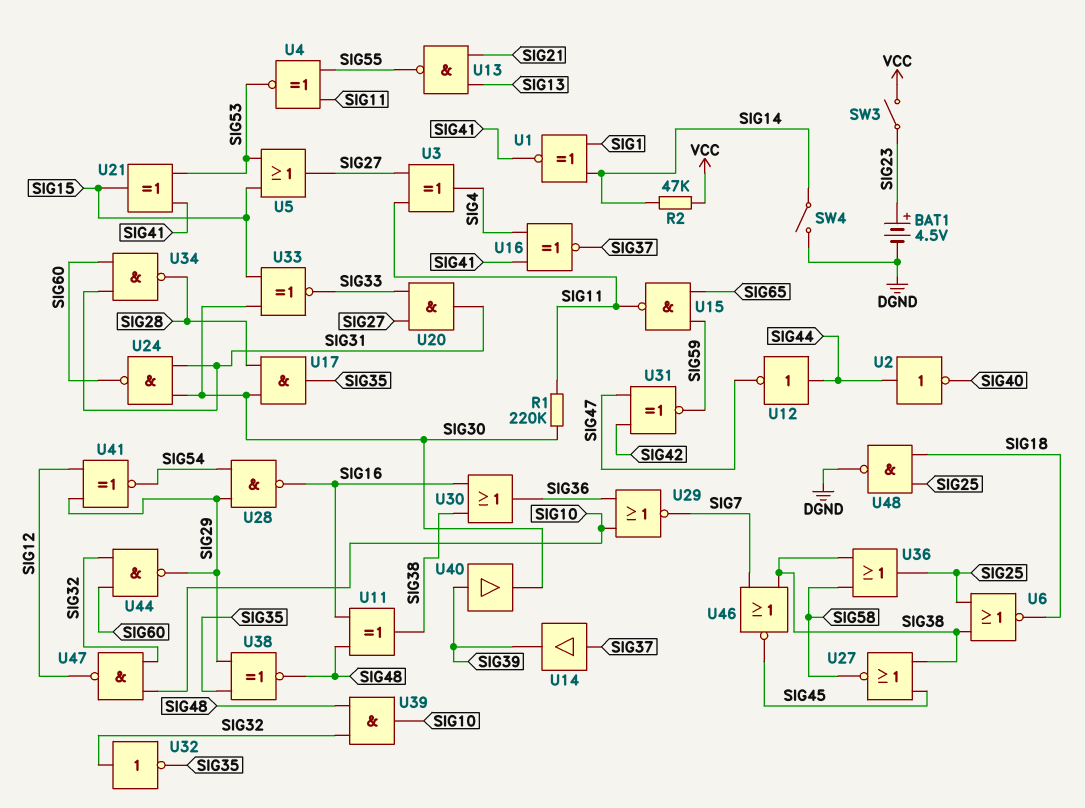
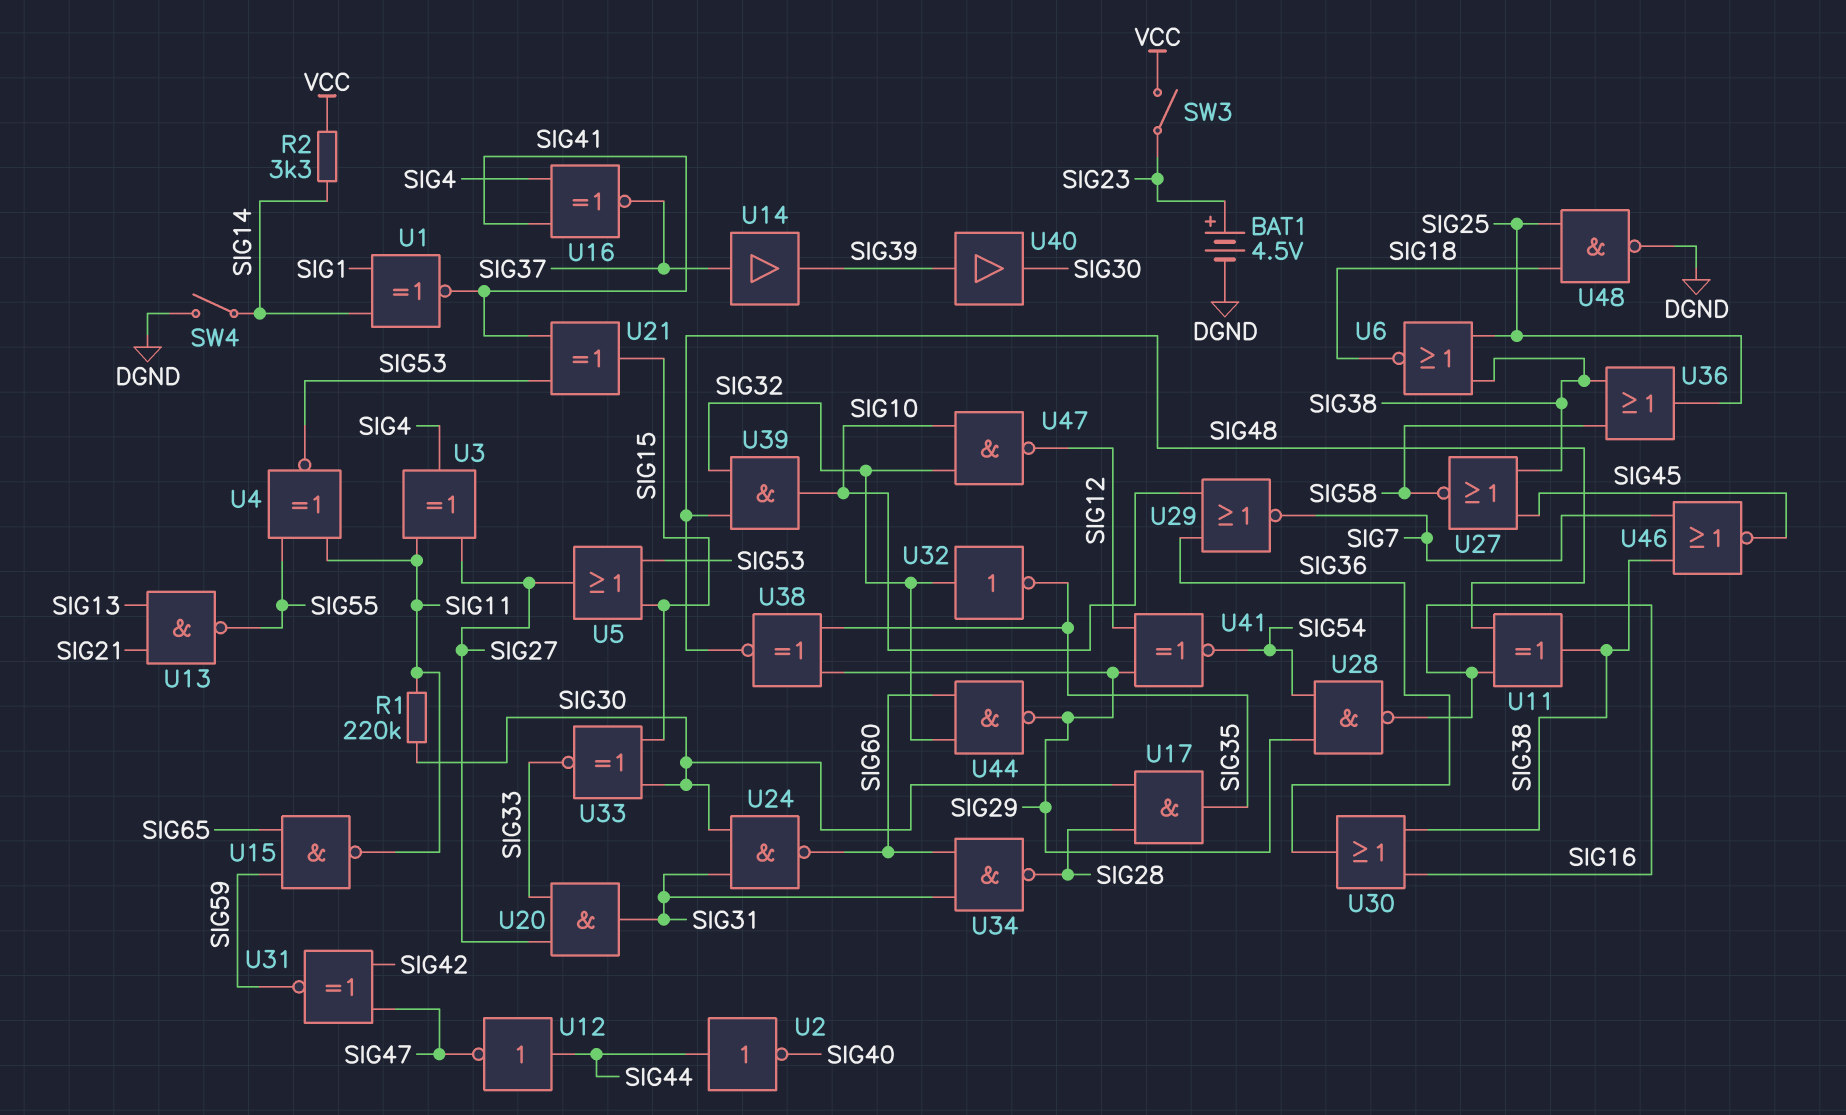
R2: 47k (SIG14, VCC) -> 3.3k (SIG14, VCC)

